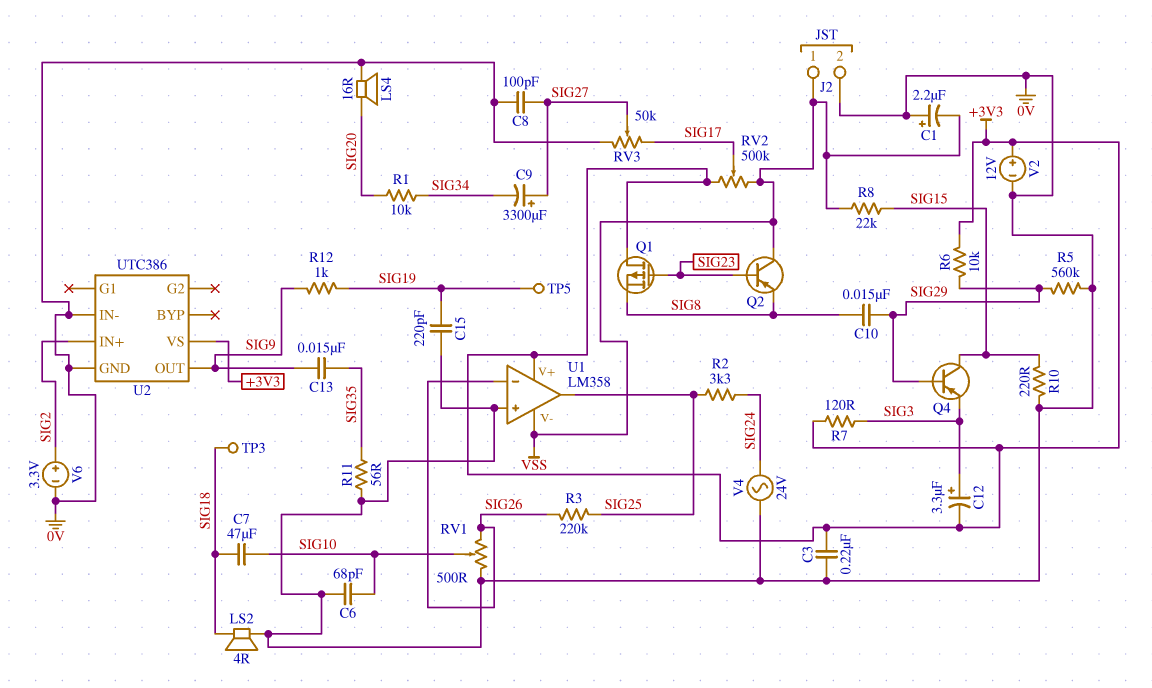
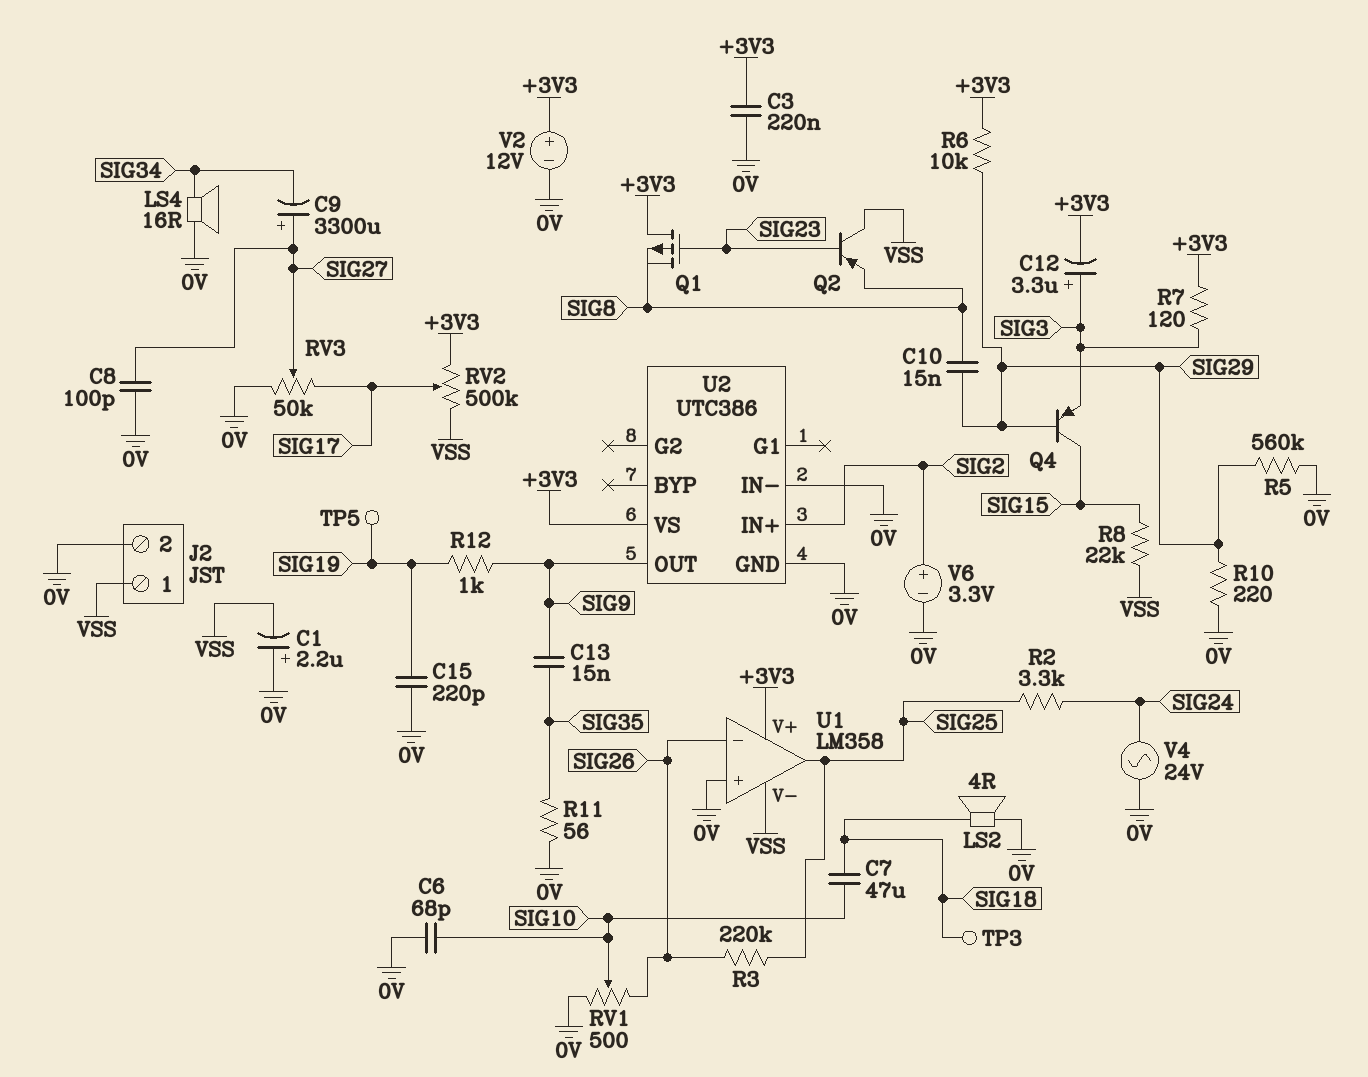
LS4: speaker 16R (0V, SIG20) -> speaker 16R (0V, SIG34)
R1: 10k (SIG20, SIG34) -> none
R10: 220 (0V, SIG15) -> 220 (0V, SIG29)

